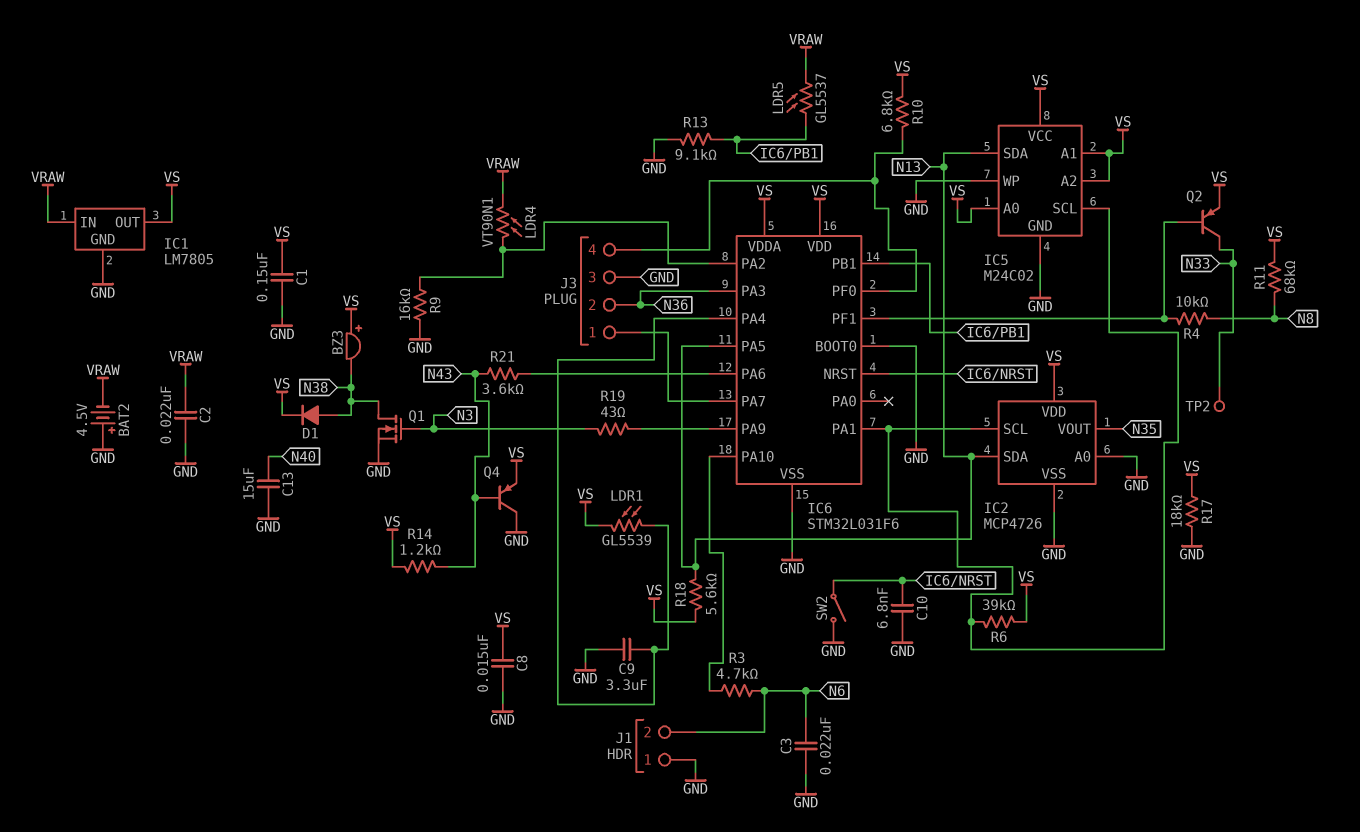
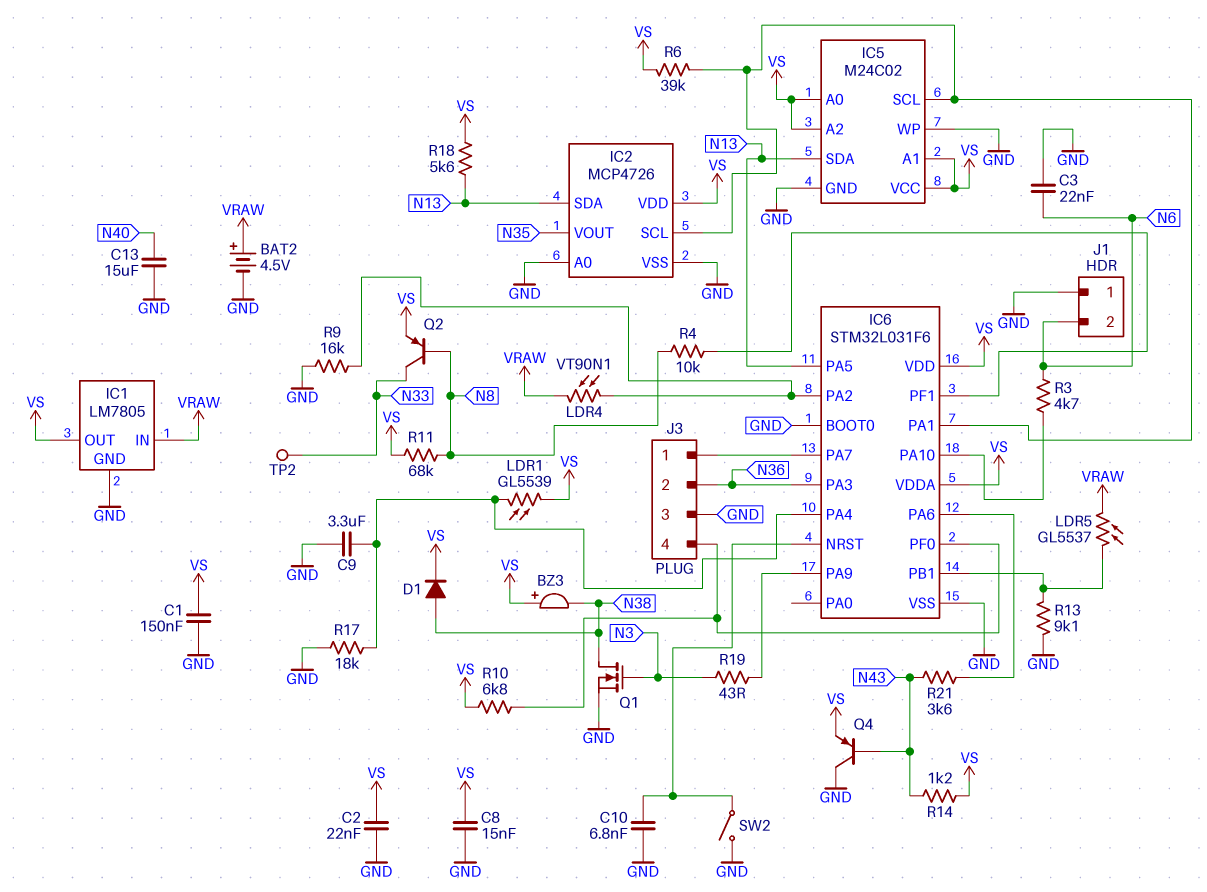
BAT2: 4.5V (plus GND, minus VRAW) -> 4.5V (plus VRAW, minus GND)
C2: 22nF (GND, VRAW) -> 22nF (GND, VS)
Q2: PNP (B IC6/PF1, C N33, E VS) -> PNP (B N8, C N33, E VS)
R17: 18k (GND, VS) -> 18k (GND, IC6/PA4)

